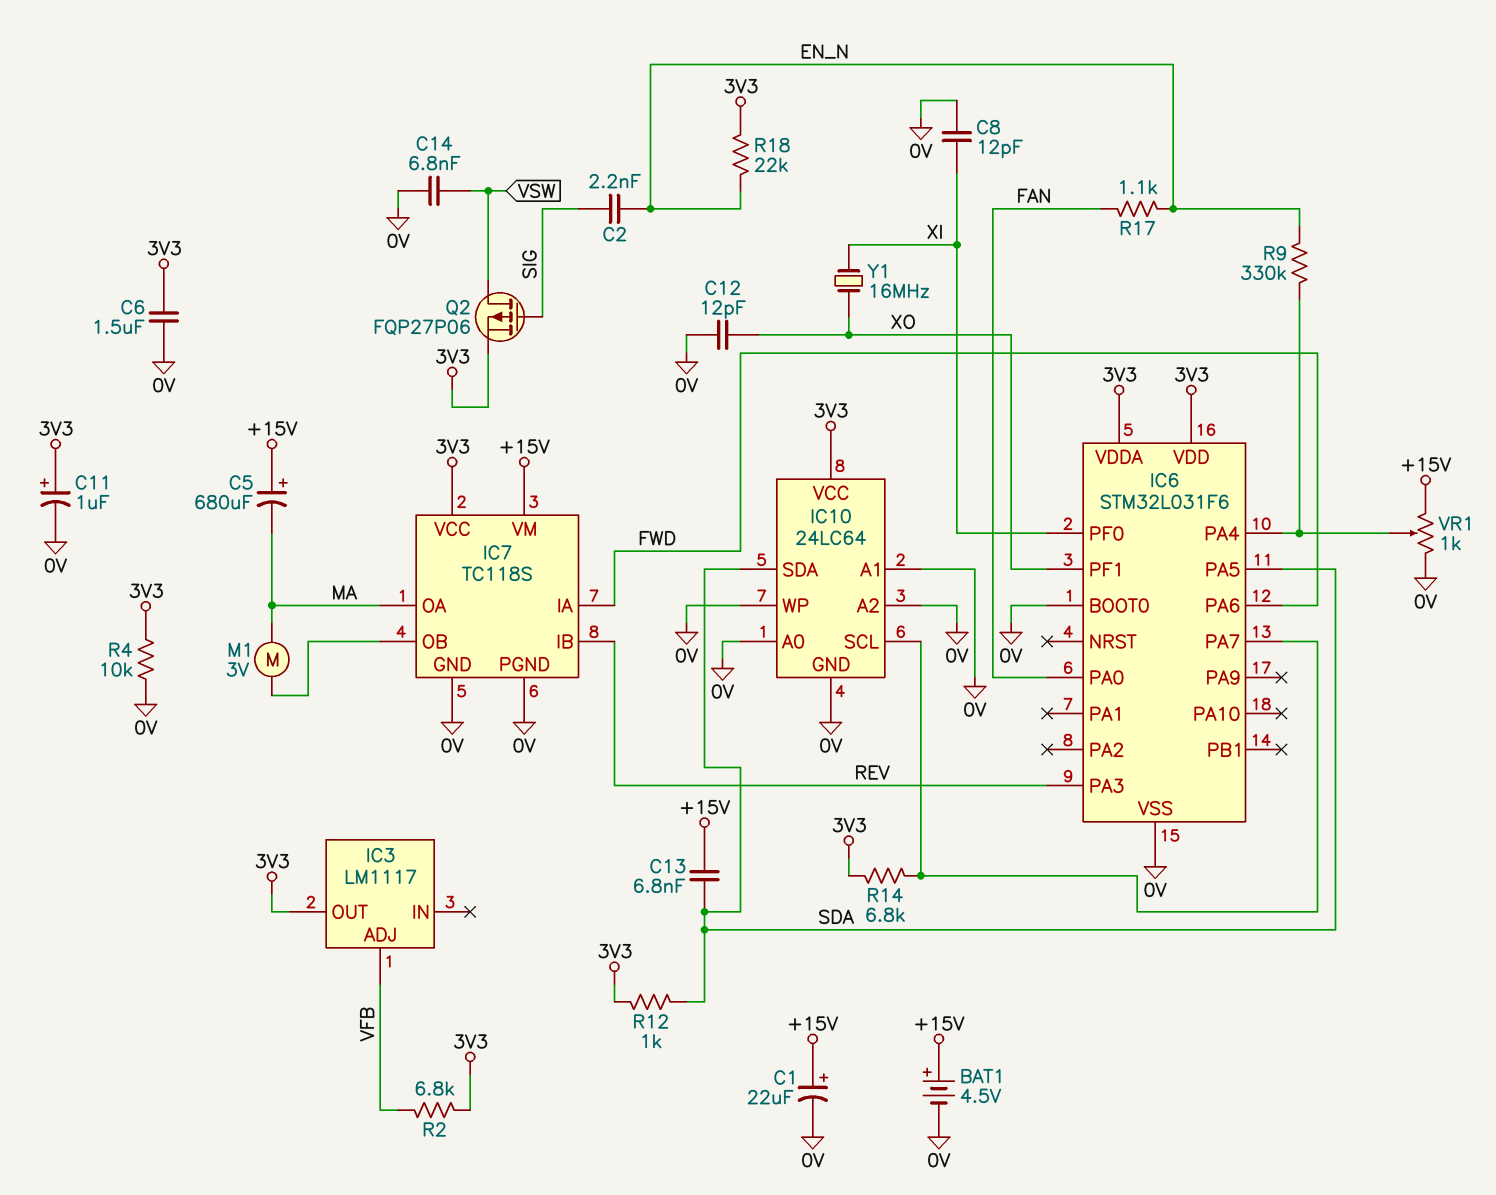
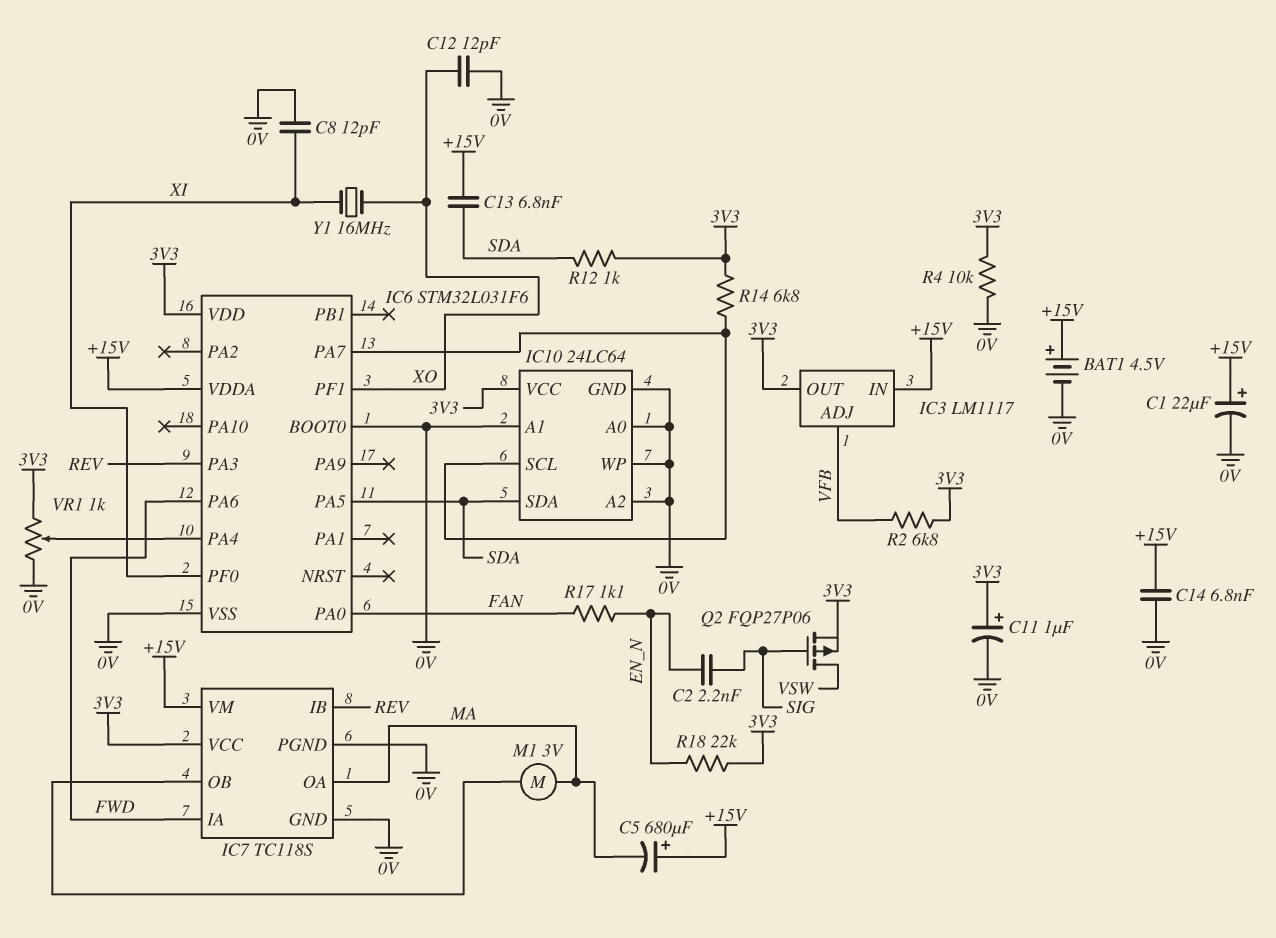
C6: 1.5uF (0V, 3V3) -> none
C14: 6.8nF (0V, VSW) -> 6.8nF (+15V, 0V)
IC3 pin IN: none -> +15V
IC6 pin VDDA: 3V3 -> +15V
R9: 330k (EN_N, IC6/PA4) -> none
VR1: 1k (+15V, 0V, wiper IC6/PA4) -> 1k (0V, 3V3, wiper IC6/PA4)

